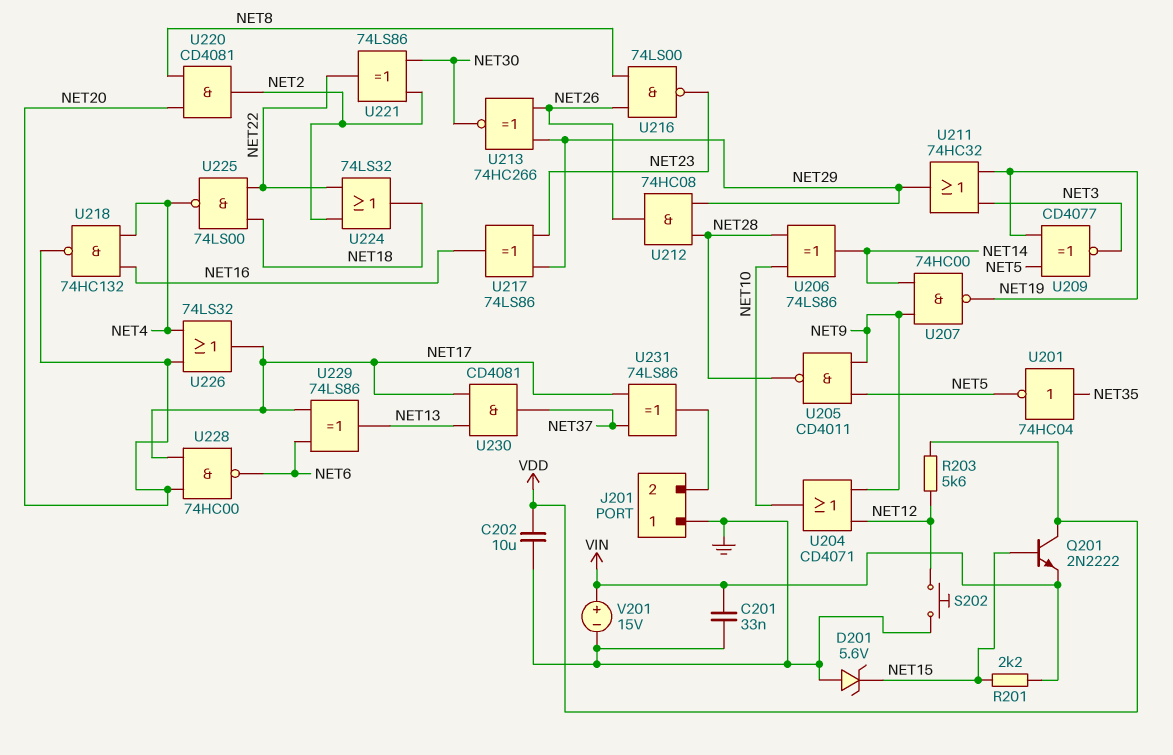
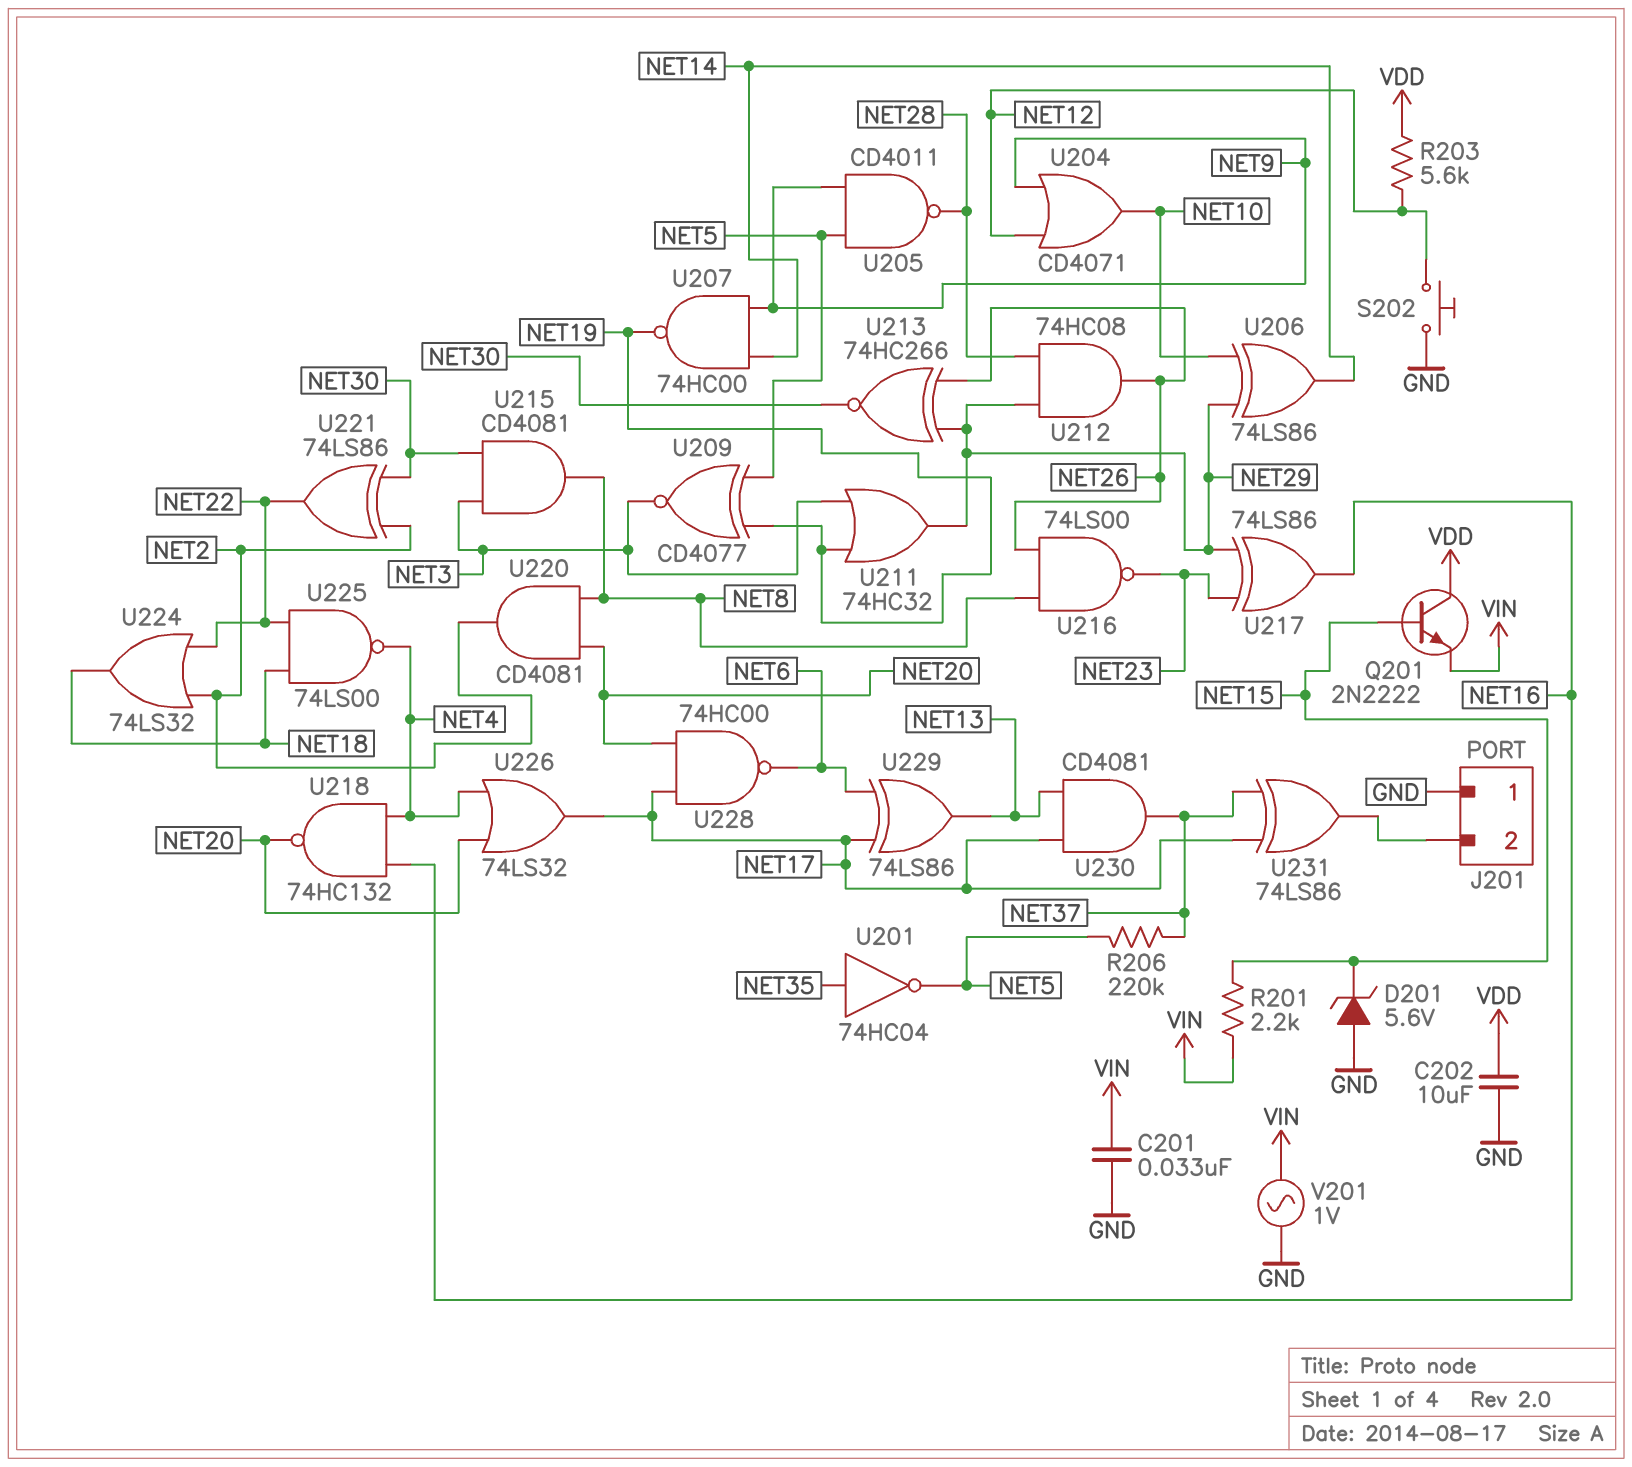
R206: none -> 220k (NET5, NET37)
U206: XOR 74LS86 (in NET10, in NET28, out NET14) -> XOR 74LS86 (in NET10, in NET29, out NET14)
U215: none -> AND CD4081 (in NET3, in NET30, out NET8)
V201: 15V (plus VIN, minus GND) -> AC 1V (GND, VIN)

